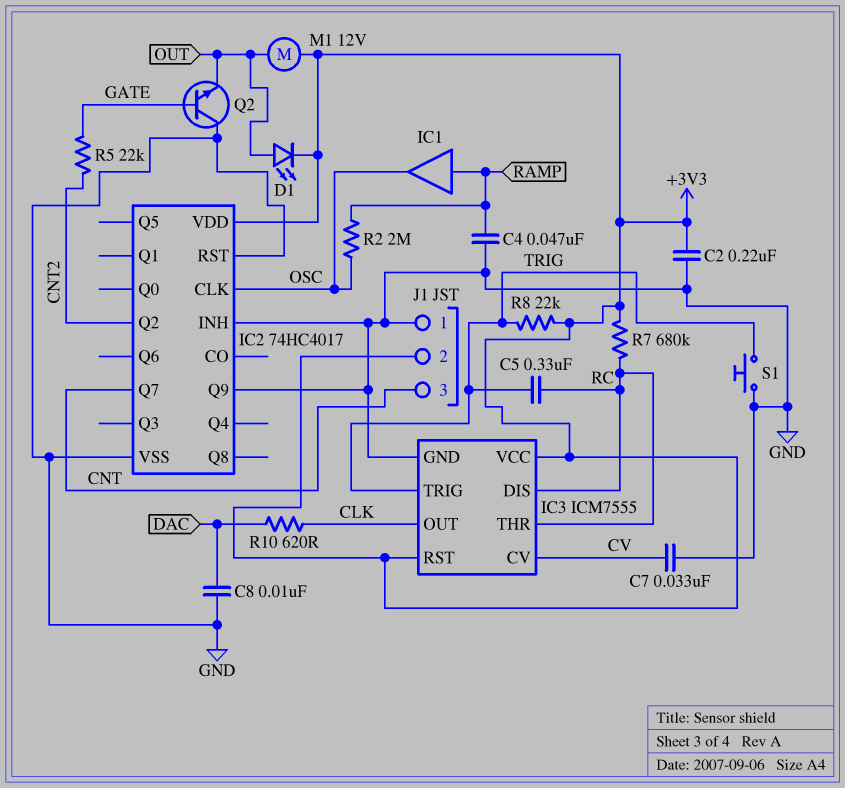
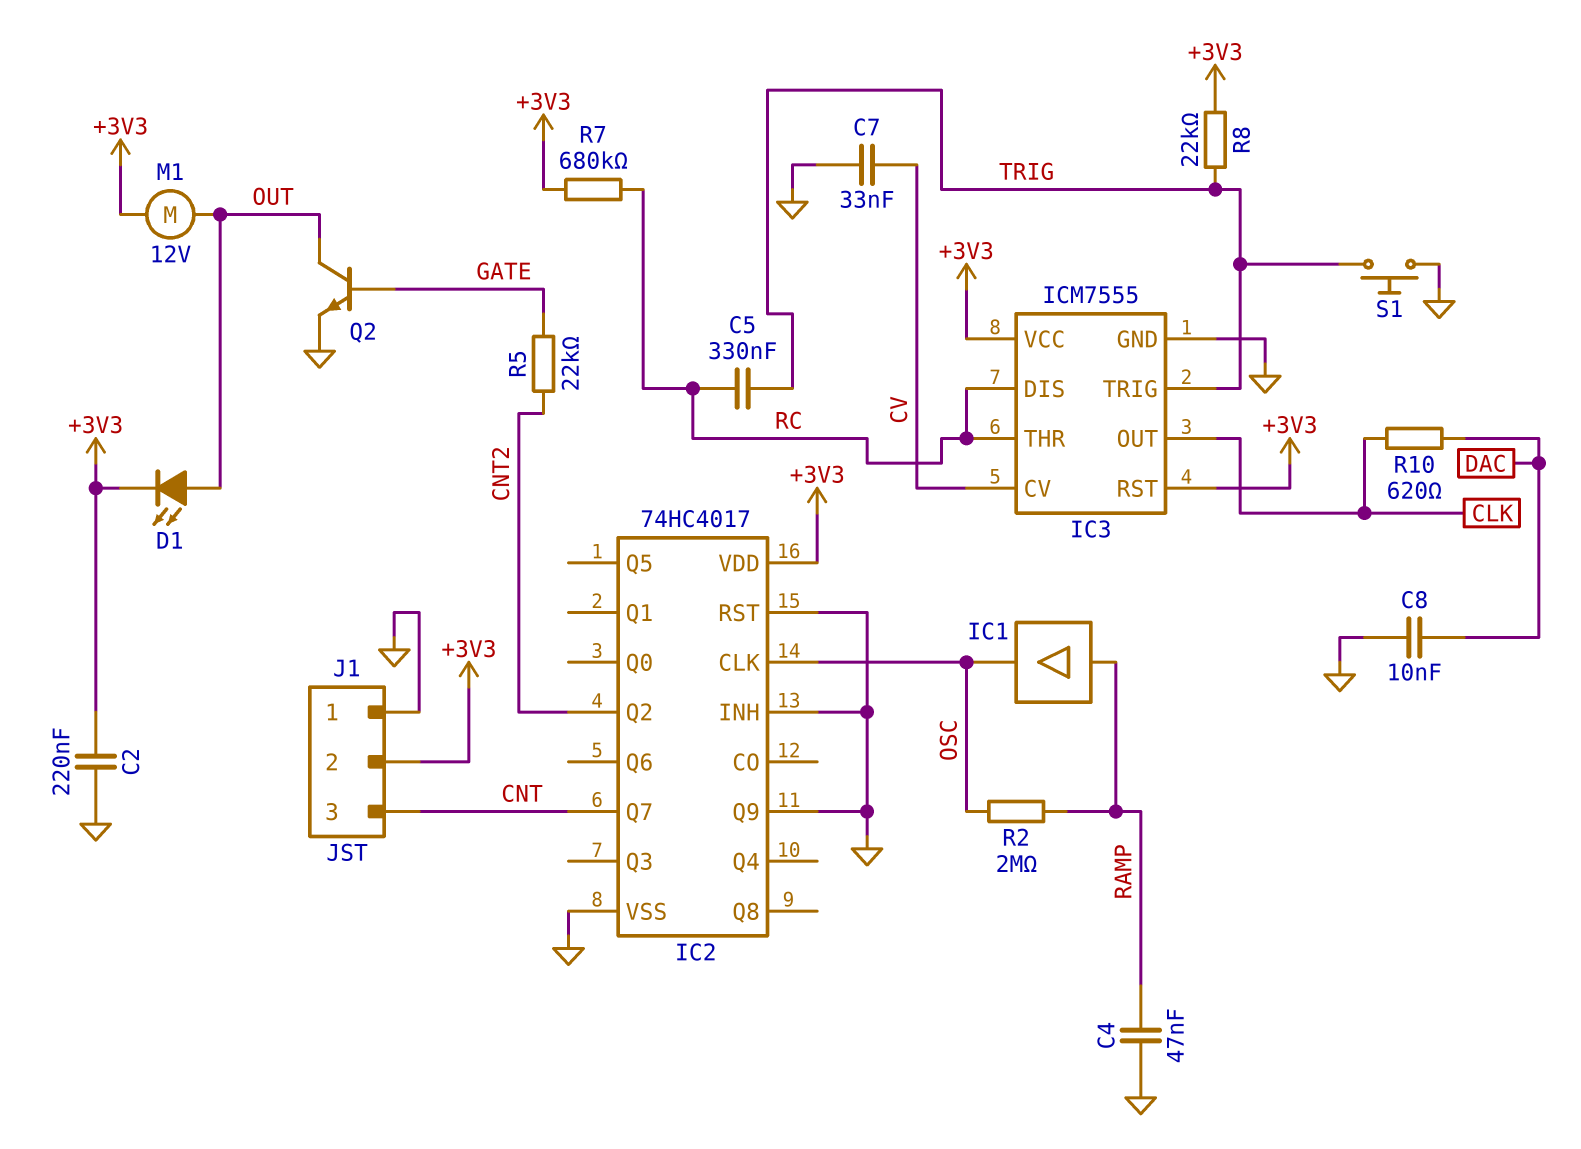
Q2: NPN (B GATE, C GND, E OUT) -> NPN (B GATE, C OUT, E GND)

